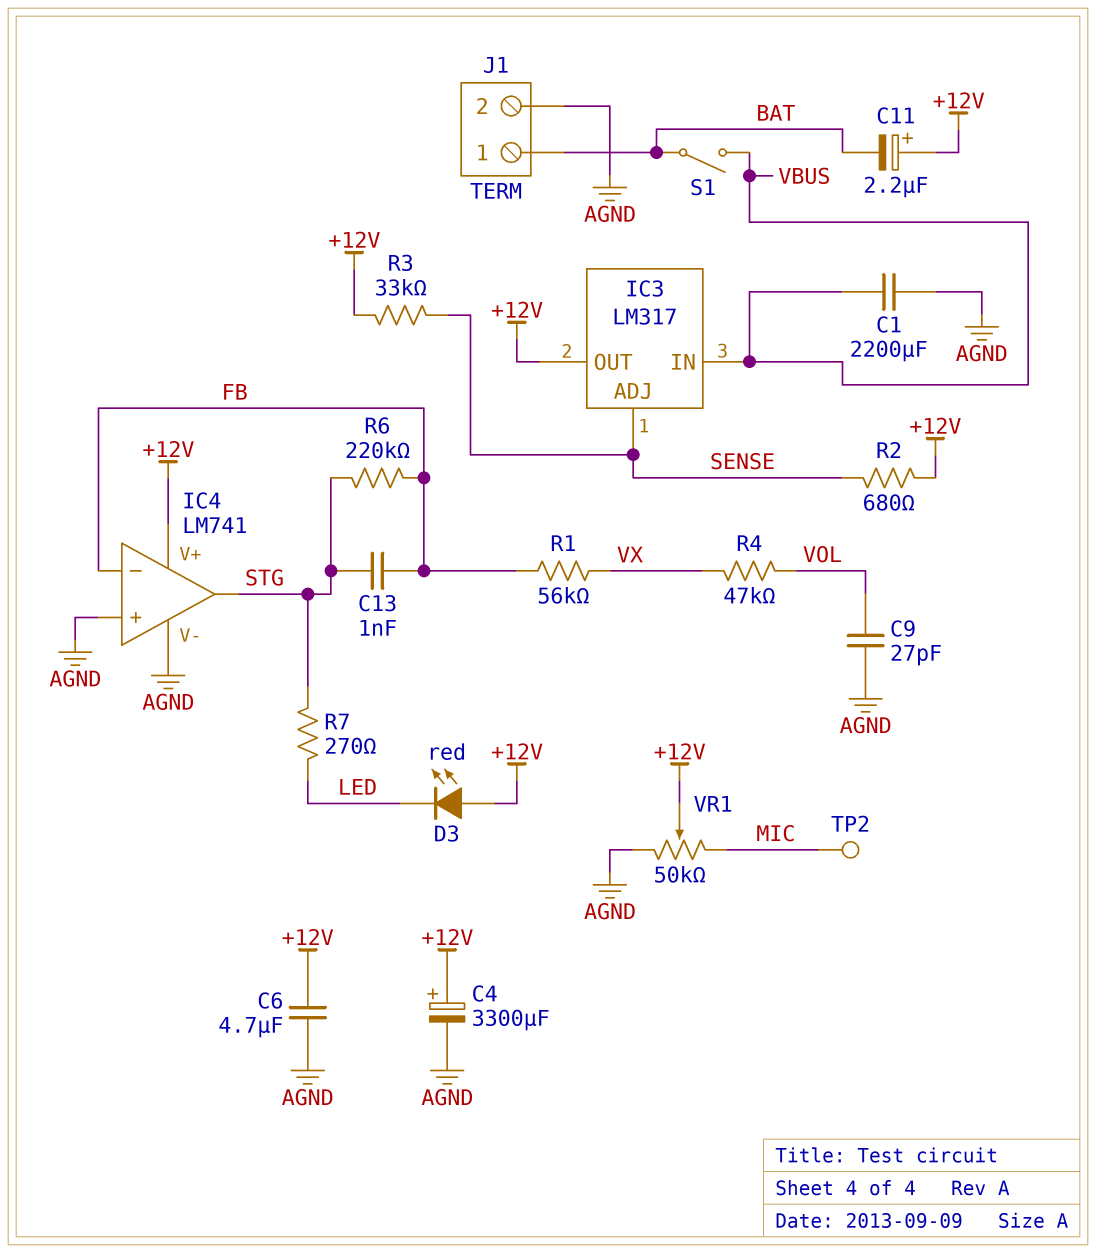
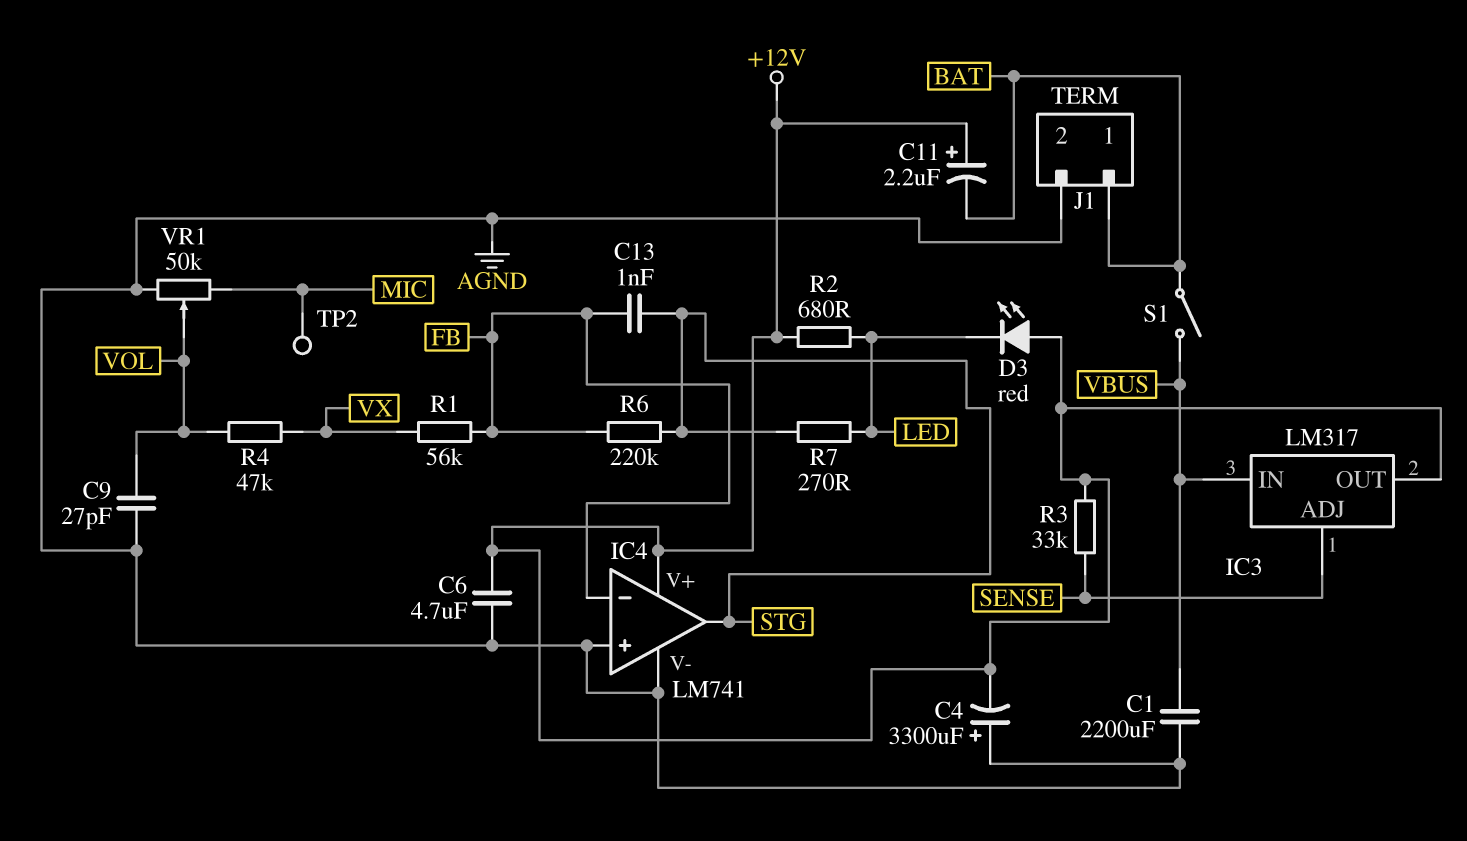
C4: 3300uF (plus +12V, minus AGND) -> 3300uF (plus AGND, minus +12V)
R2: 680 (+12V, SENSE) -> 680 (+12V, LED)
VR1: 50k (AGND, MIC, wiper +12V) -> 50k (AGND, MIC, wiper VOL)

